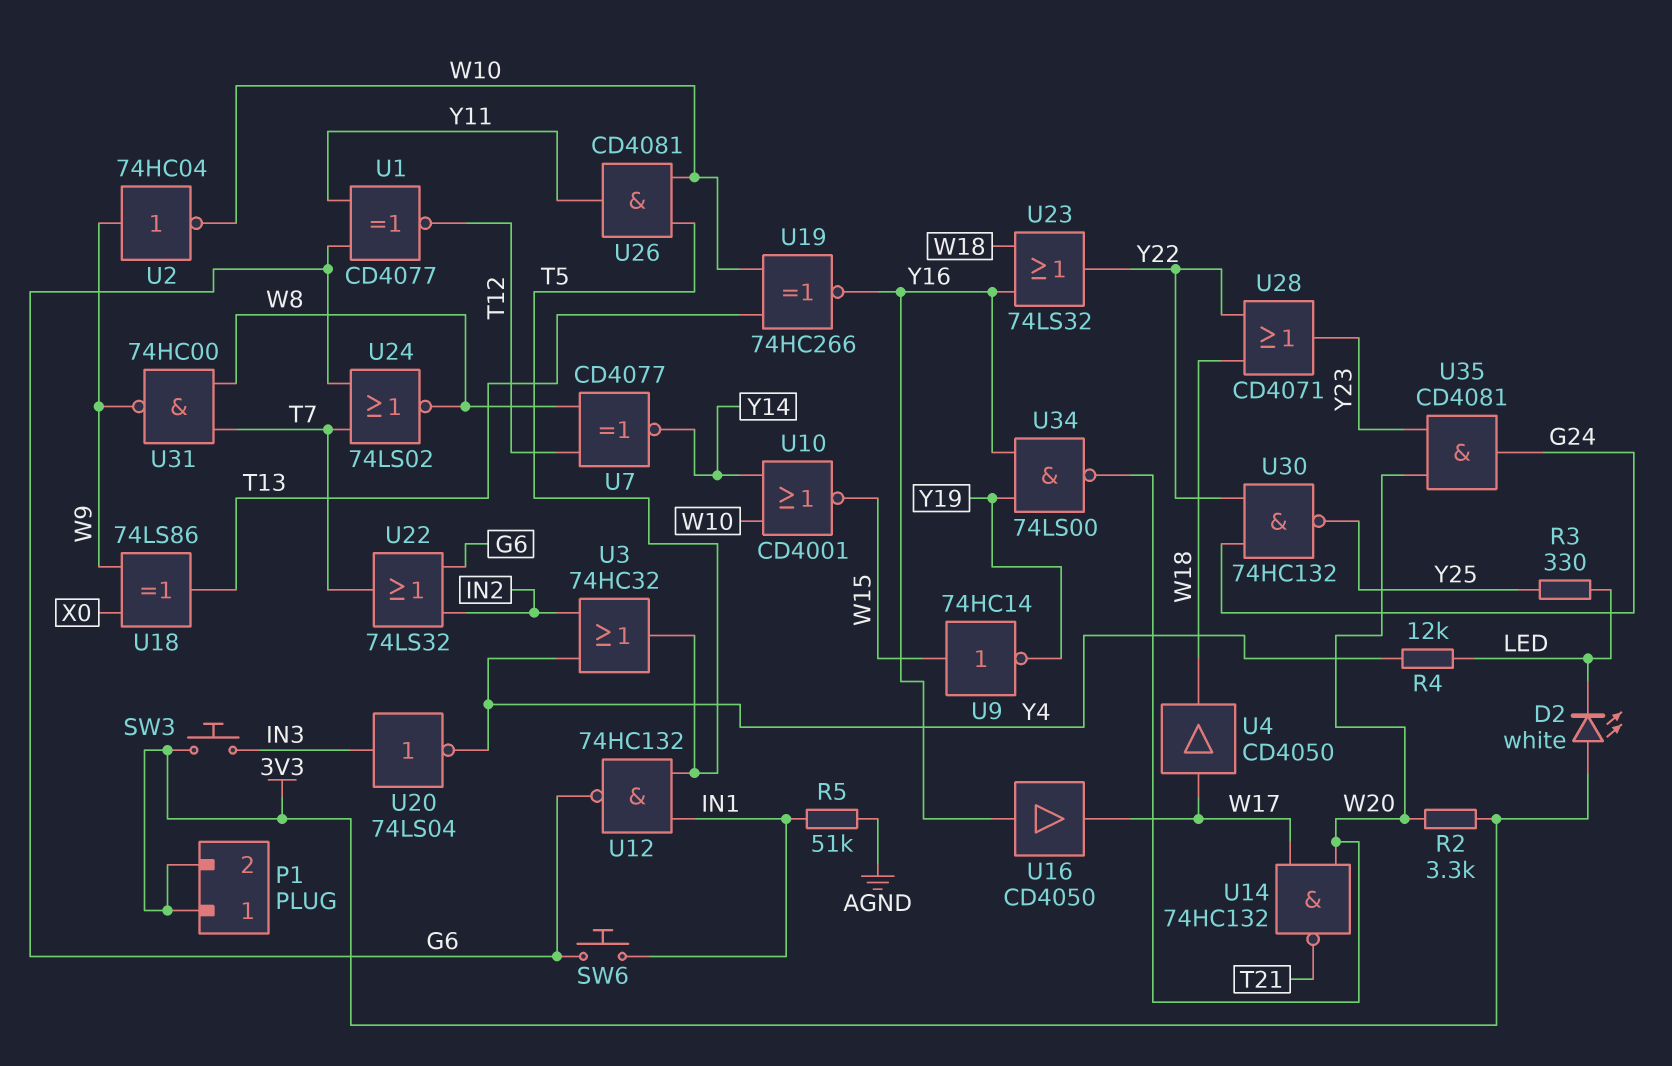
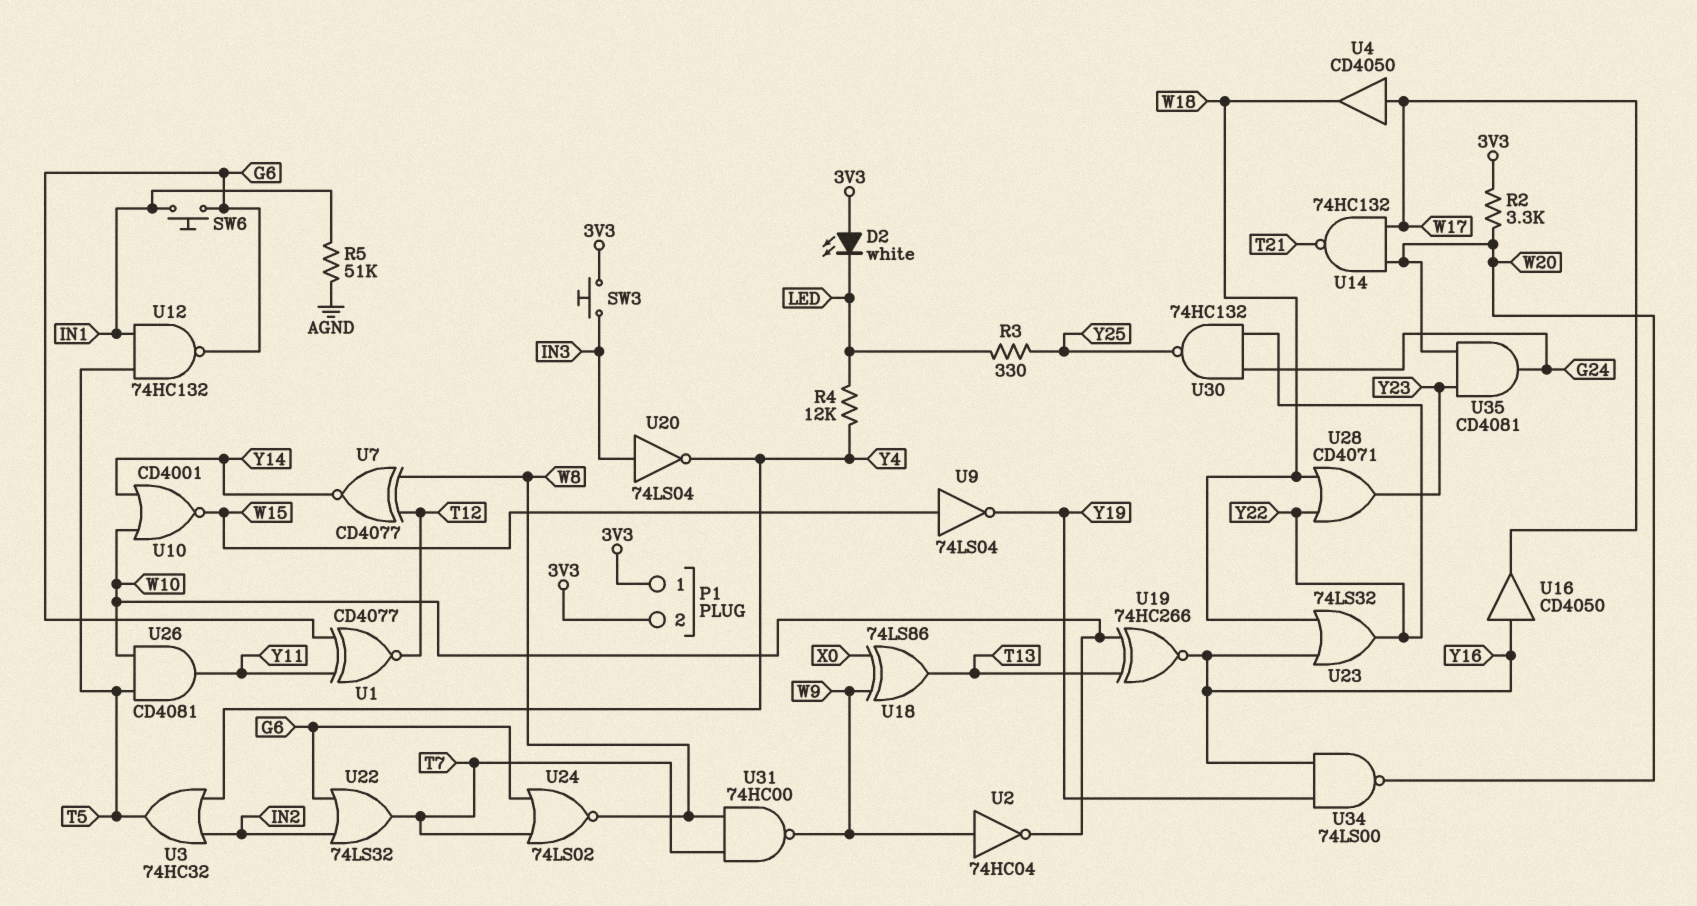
U9: NOT 74HC14 (in W15, out Y19) -> NOT 74LS04 (in W15, out Y19)

